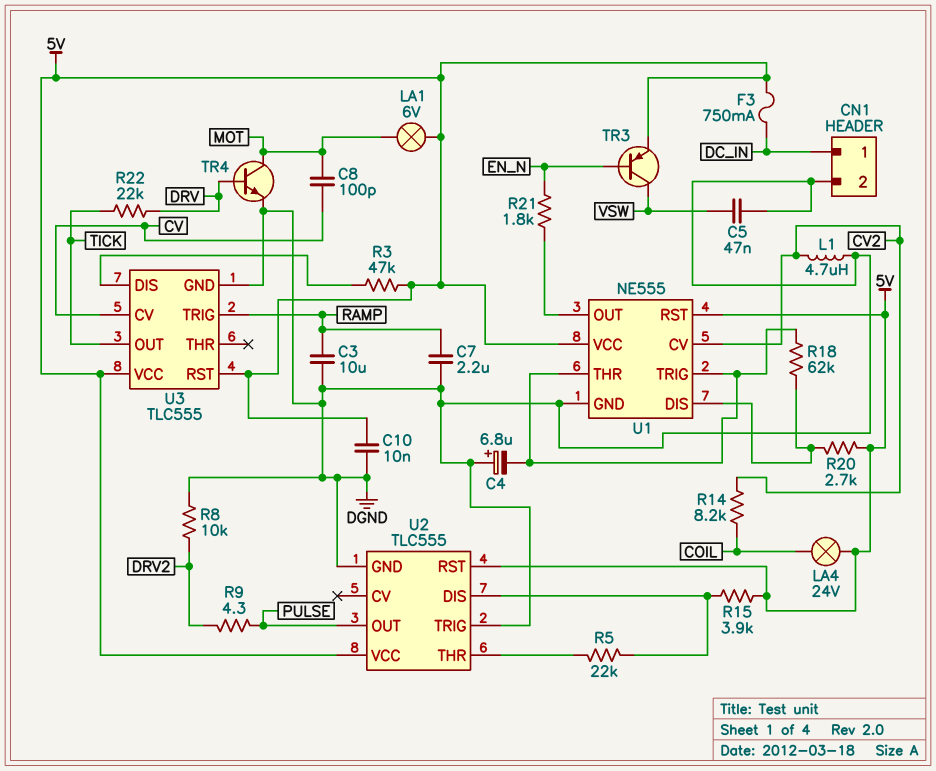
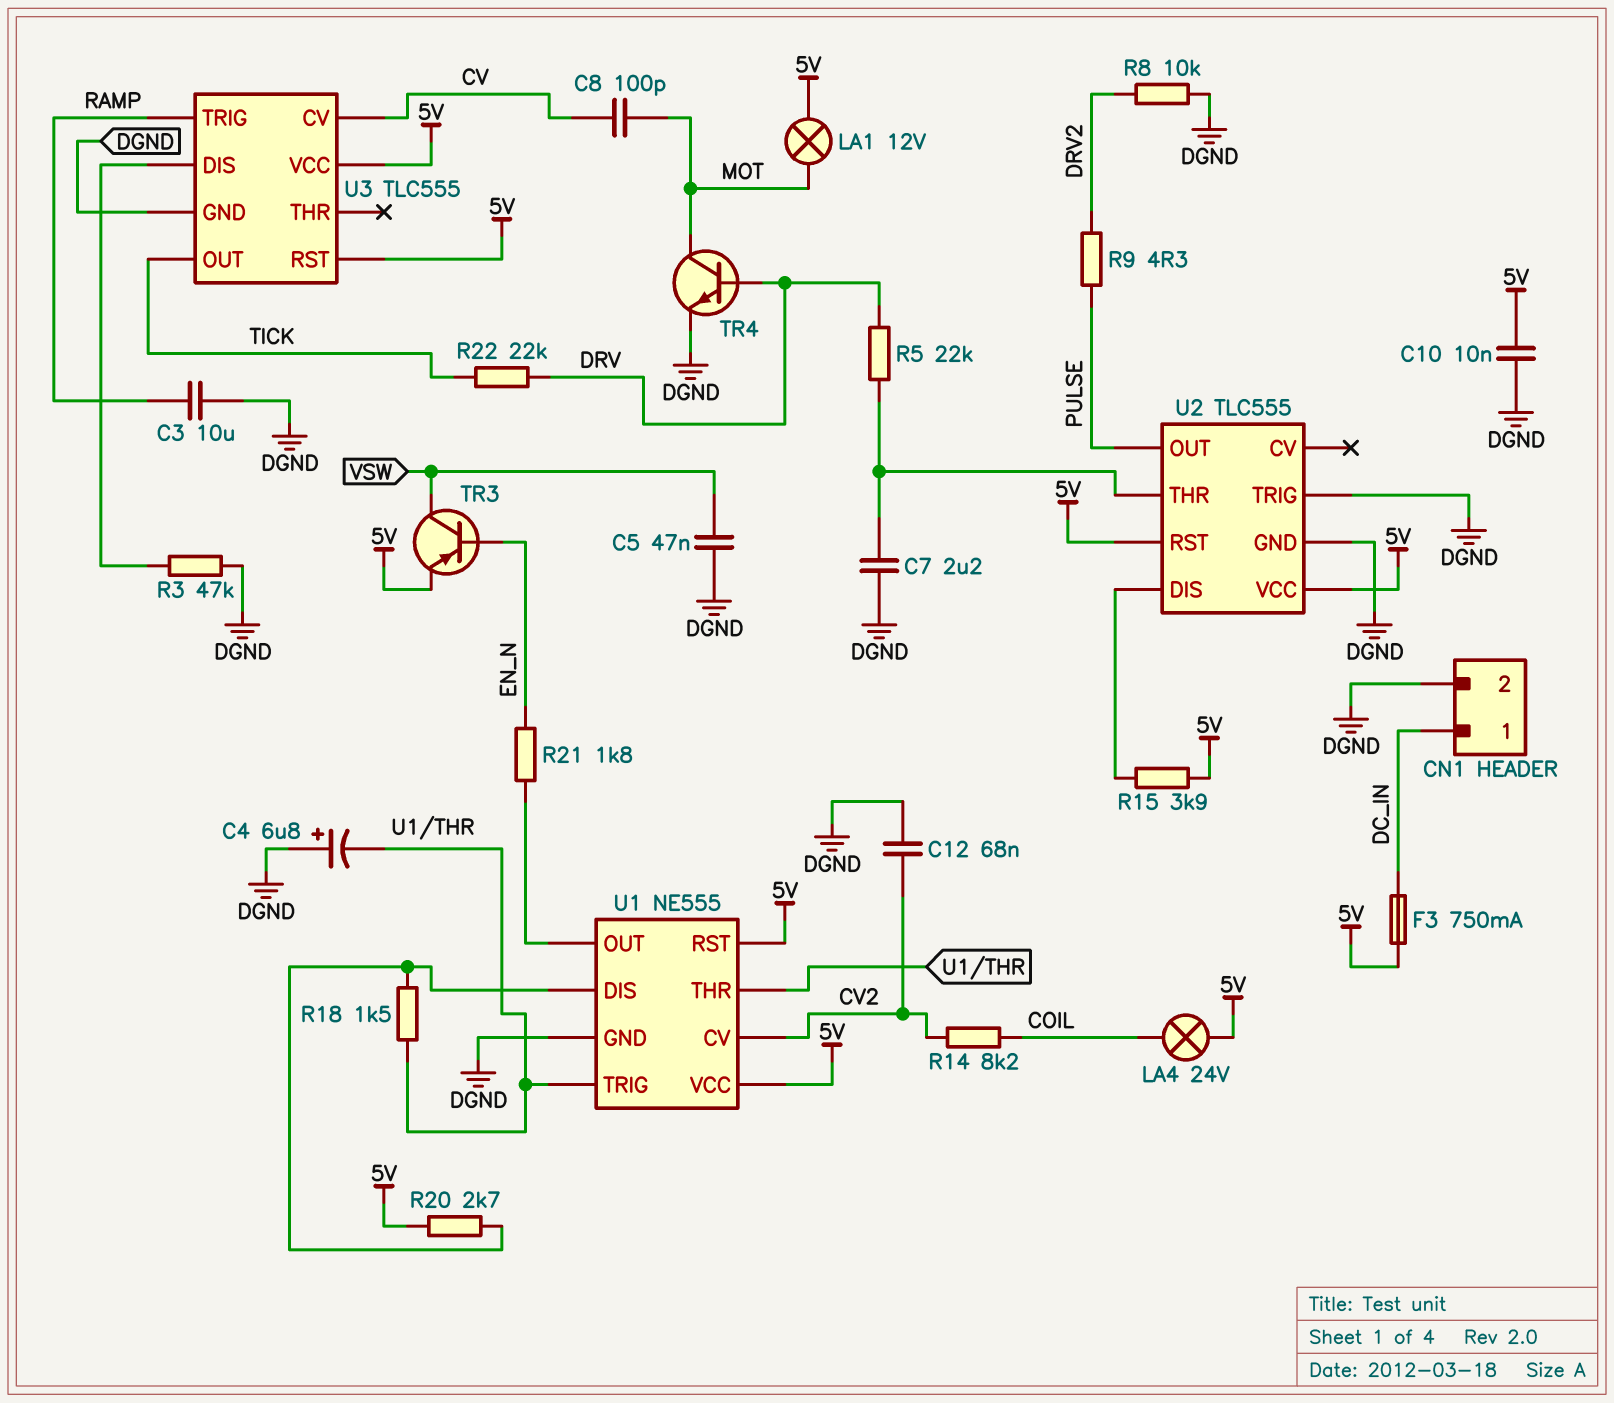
C7: 2.2uF (DGND, RAMP) -> 2.2uF (DGND, U2/THR)
C12: none -> 68nF (CV2, DGND)
L1: 4.7uH (CV2, DGND) -> none
LA1: lamp 6V (5V, MOT) -> lamp 12V (5V, MOT)
R3: 47k (5V, U3/DIS) -> 47k (DGND, U3/DIS)
R5: 22k (U2/DIS, U2/THR) -> 22k (DRV, U2/THR)
R18: 62k (U1/DIS, U1/THR) -> 1.5k (U1/DIS, U1/THR)

